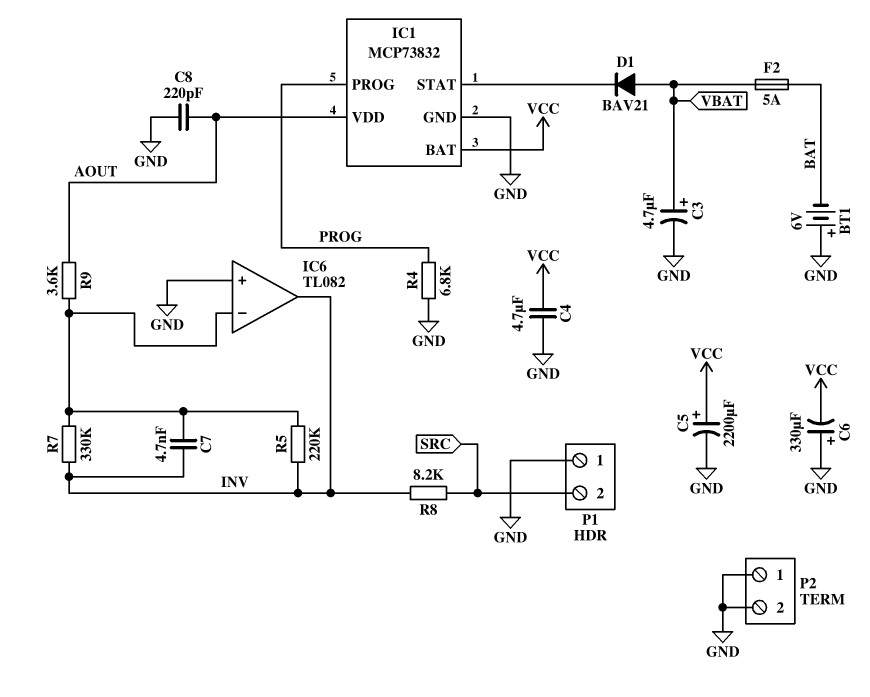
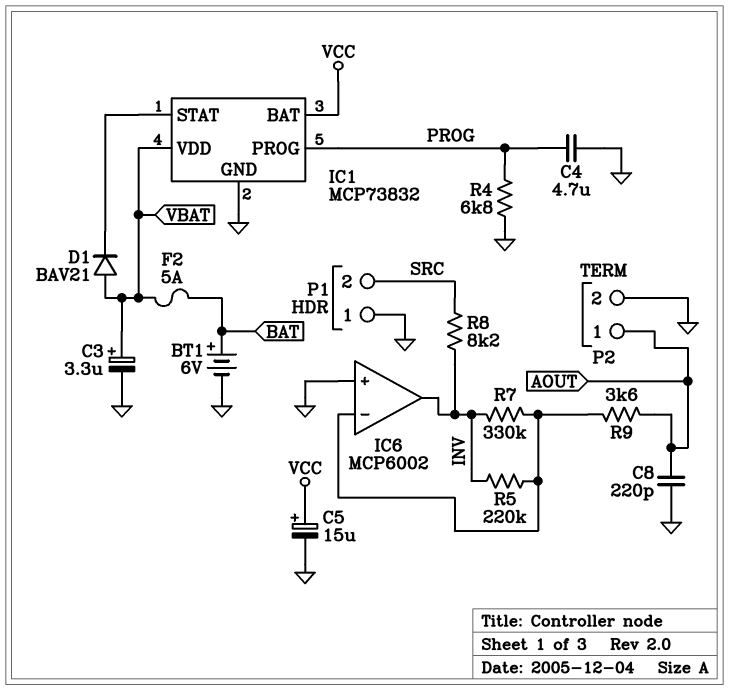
BT1: 6V (plus GND, minus BAT) -> 6V (plus BAT, minus GND)
C3: 4.7uF (plus VBAT, minus GND) -> 3.3uF (plus VBAT, minus GND)
C4: 4.7uF (GND, VCC) -> 4.7uF (GND, PROG)
C5: 2200uF (plus VCC, minus GND) -> 15uF (plus VCC, minus GND)
C6: 330uF (plus GND, minus VCC) -> none
C7: 4.7nF (IC6/in-, INV) -> none
IC1 pin VDD: AOUT -> VBAT
IC6: TL082 -> MCP6002
P2 pin 1: GND -> AOUT

